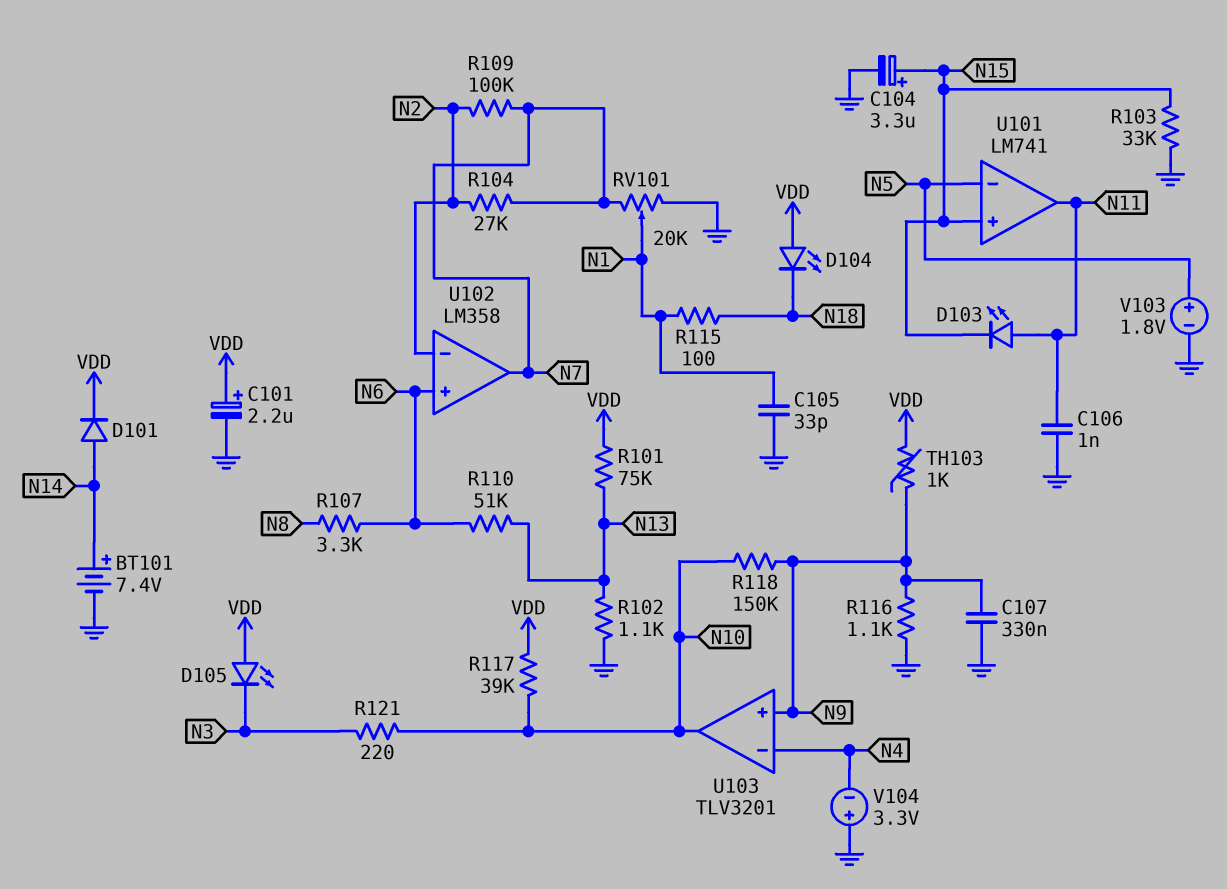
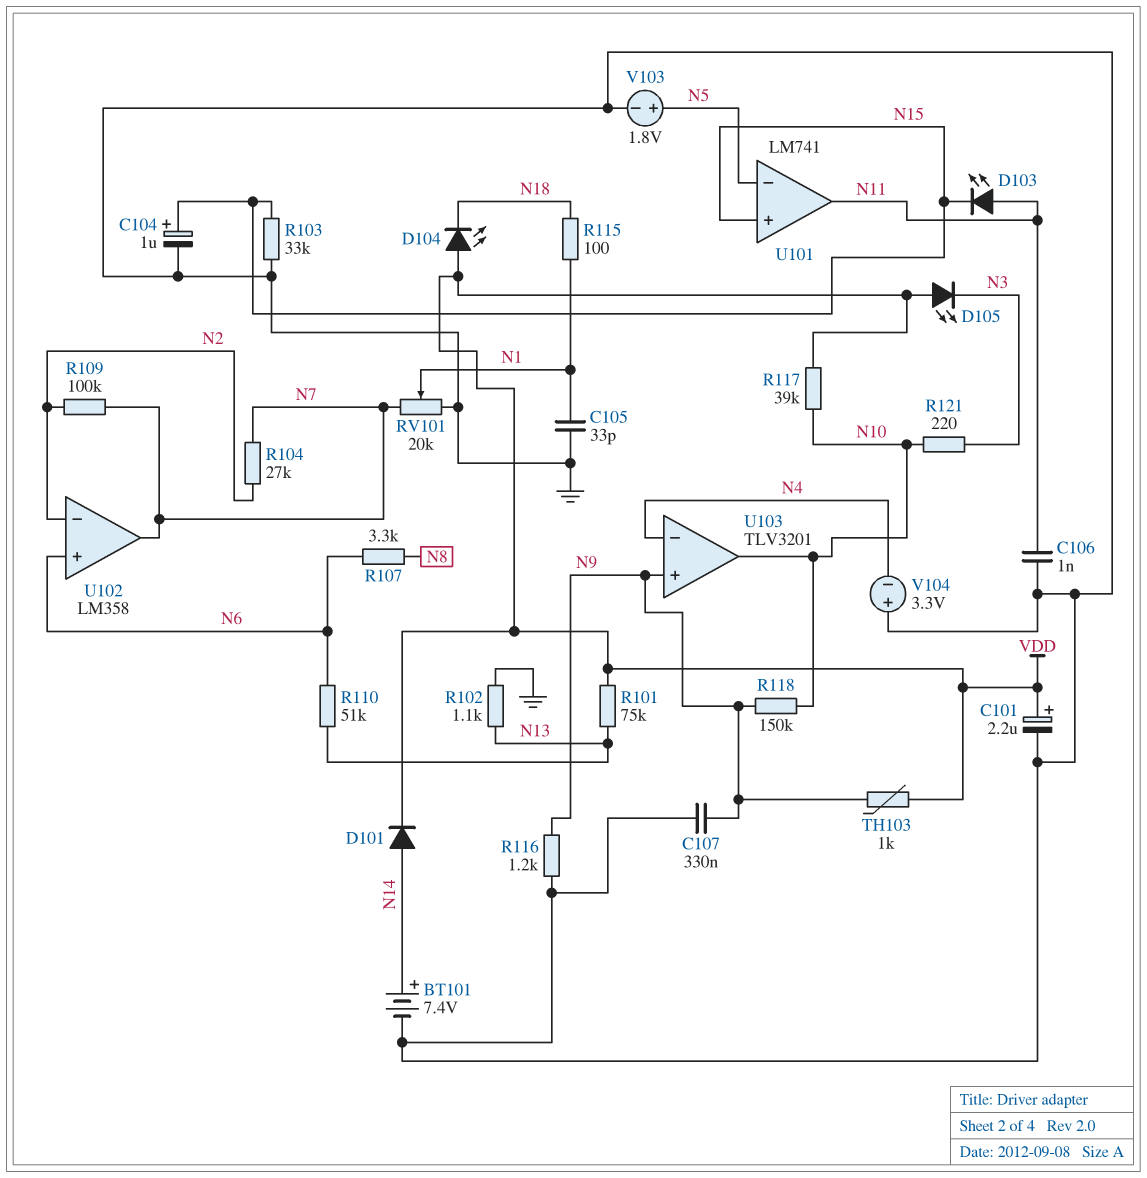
C104: 3.3uF (plus N15, minus GND) -> 1uF (plus N15, minus GND)
R116: 1.1k (GND, N9) -> 1.2k (GND, N9)

